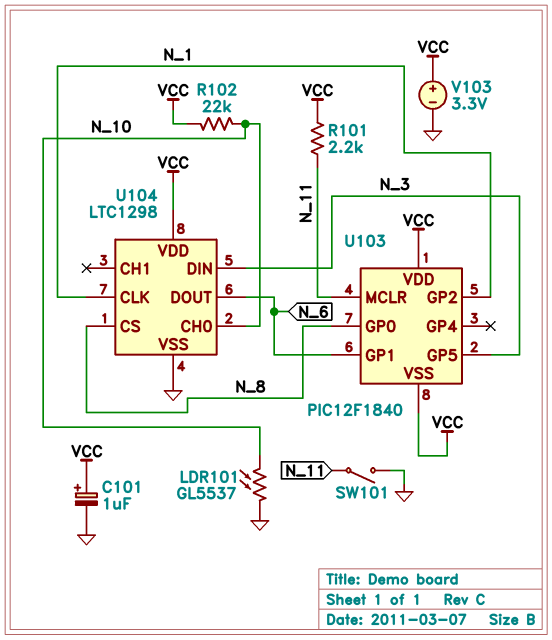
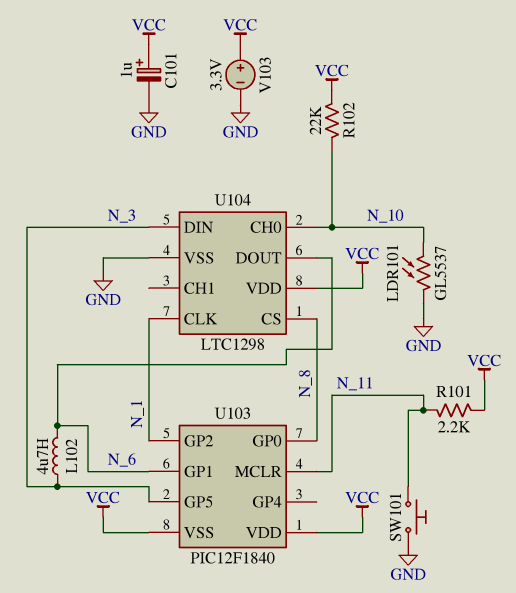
L102: none -> 4.7uH (N_3, N_6)
SW101: switch (GND, N_11) -> button (GND, N_11)

